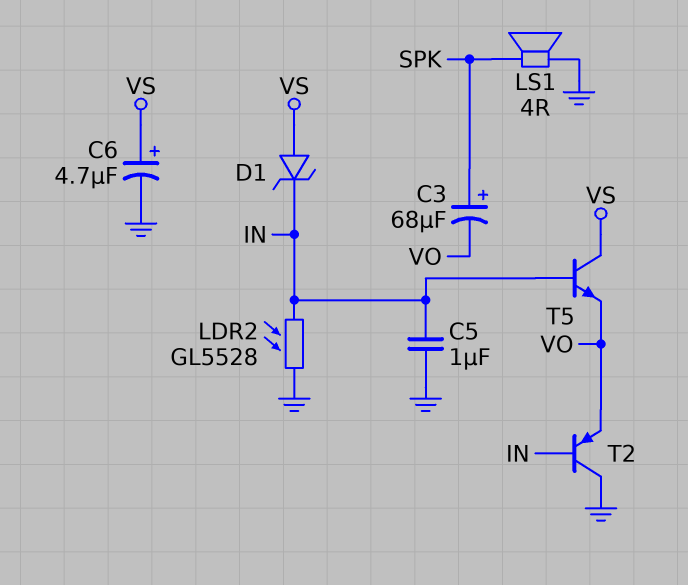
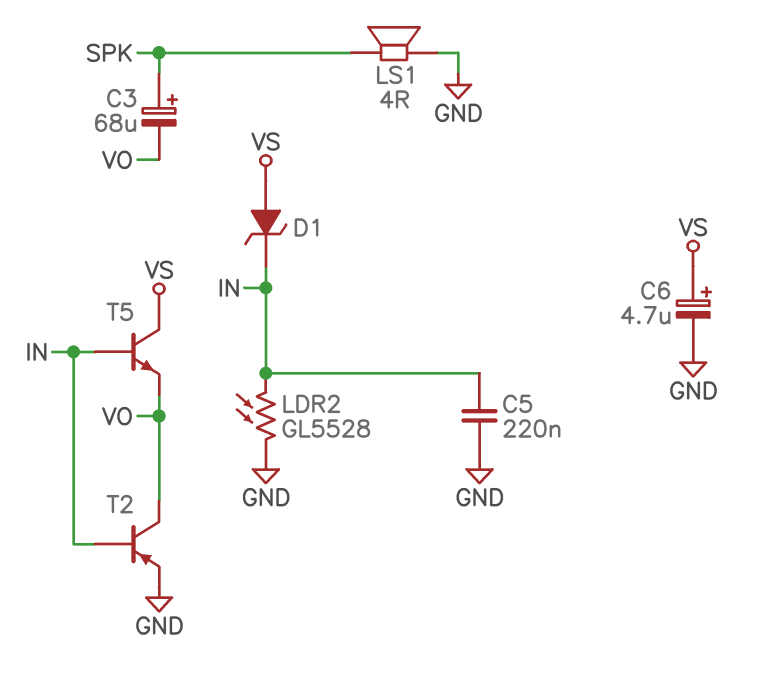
C5: 1uF (GND, IN) -> 220nF (GND, IN)
T2: PNP (B IN, C GND, E VO) -> PNP (B IN, C VO, E GND)

